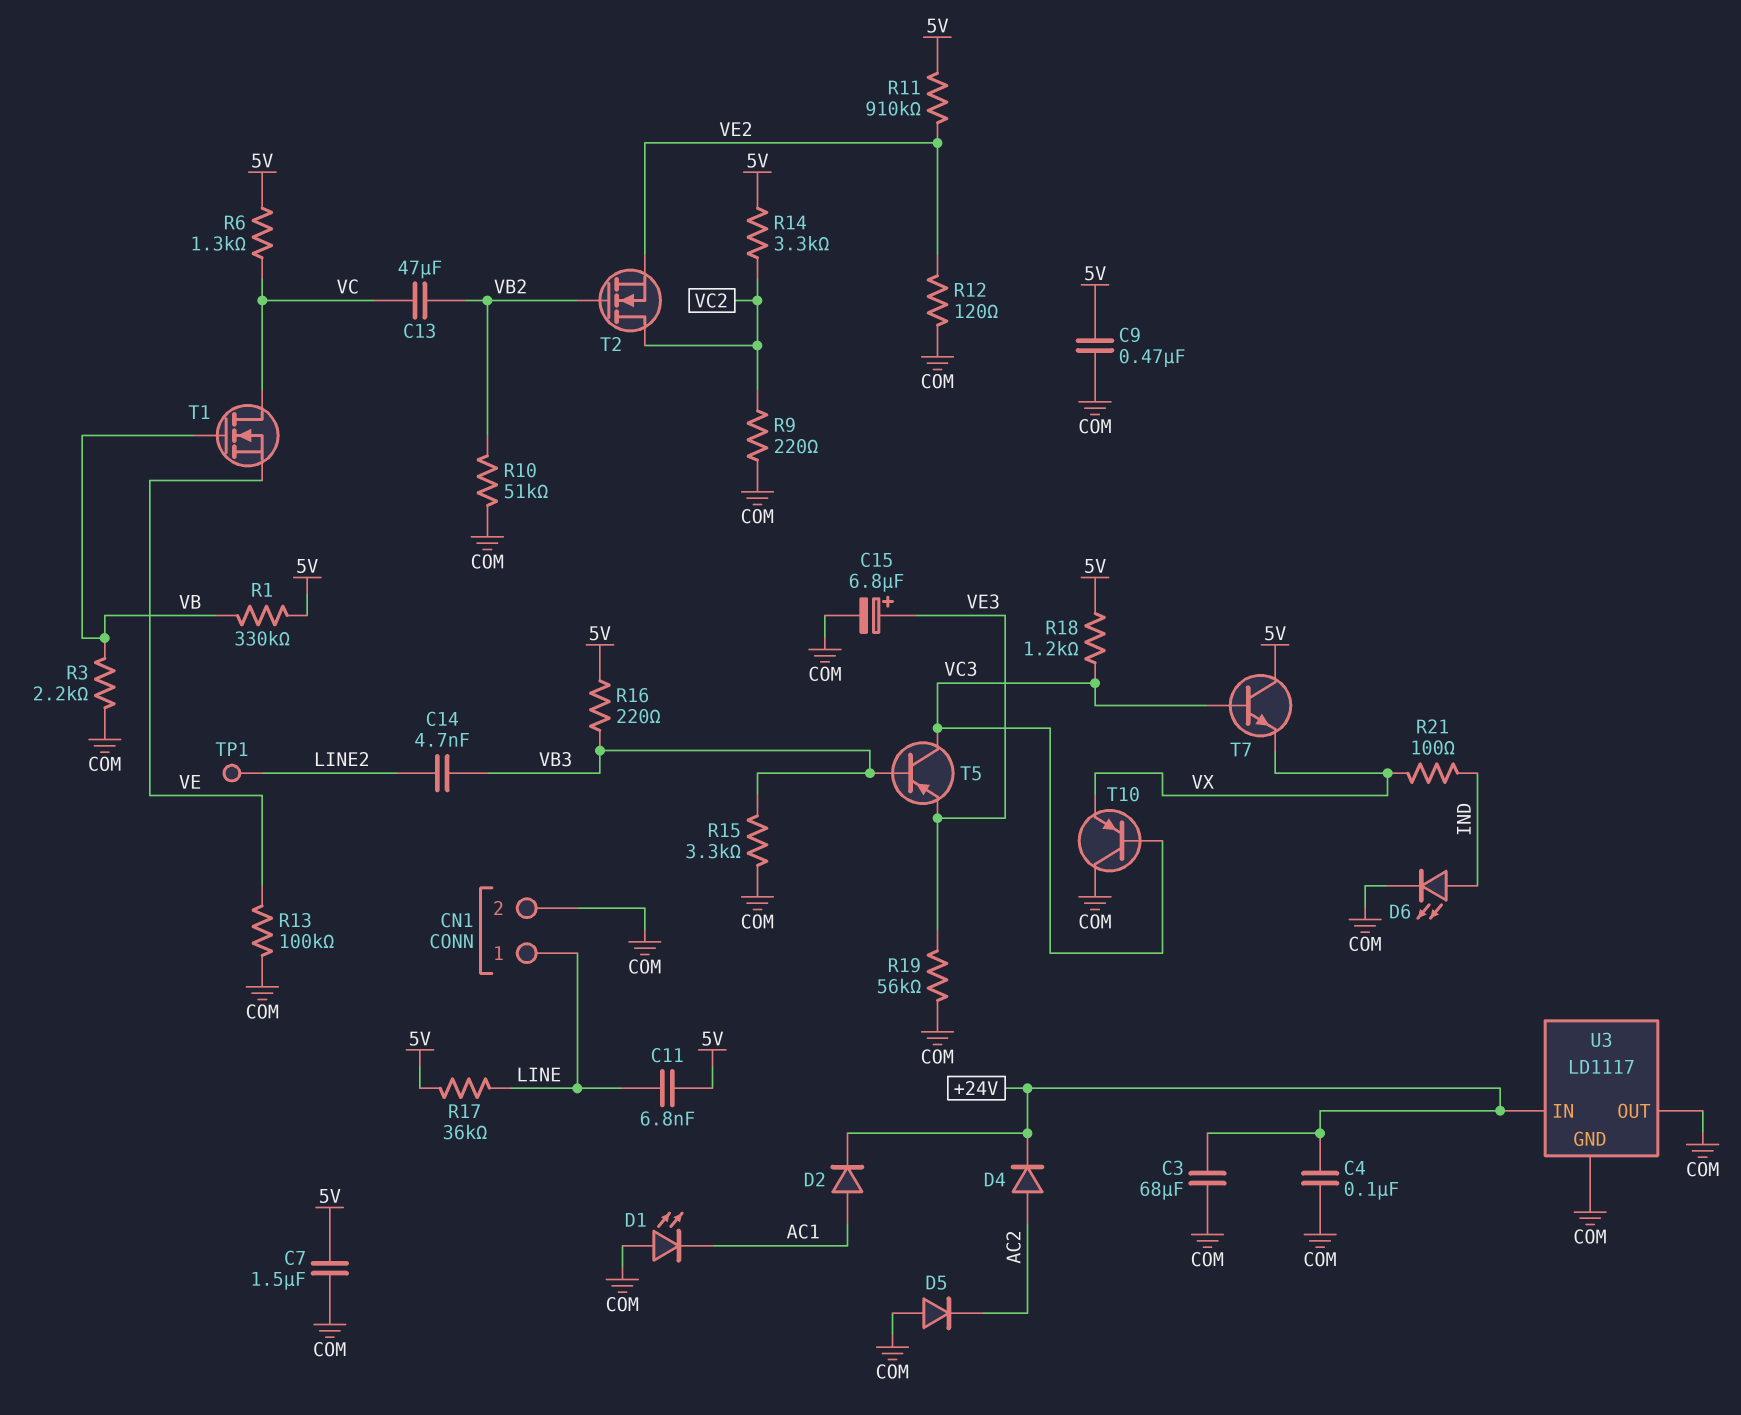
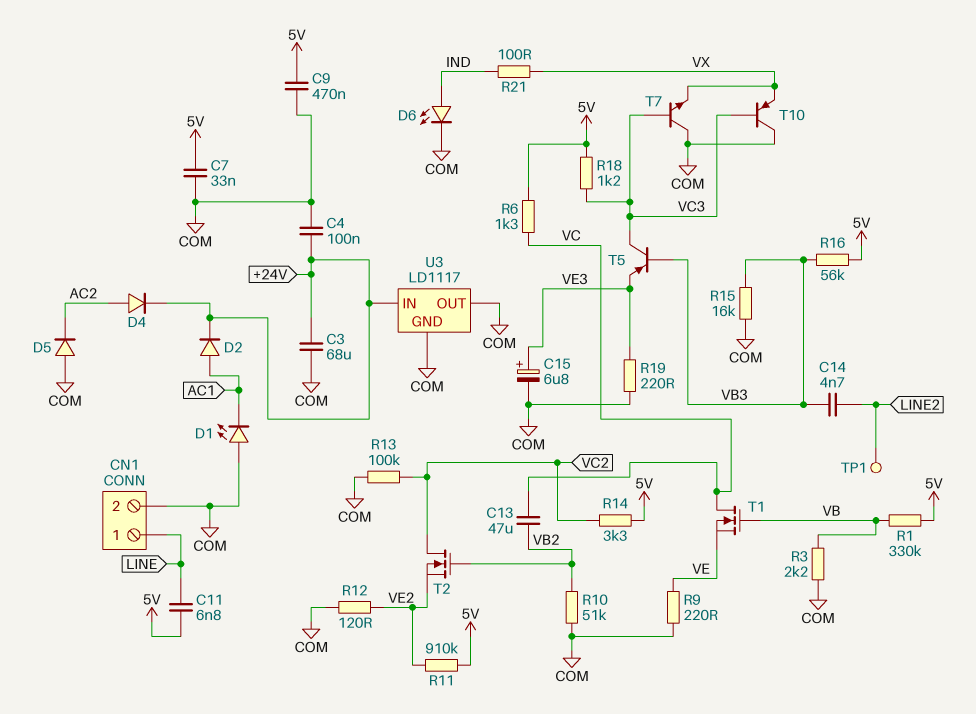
C7: 1.5uF (5V, COM) -> 33nF (5V, COM)
R9: 220 (COM, VC2) -> 220 (COM, VE)
R13: 100k (COM, VE) -> 100k (COM, VC2)
R15: 3.3k (COM, VB3) -> 16k (COM, VB3)
R16: 220 (5V, VB3) -> 56k (5V, VB3)
R17: 36k (5V, LINE) -> none
R19: 56k (COM, VE3) -> 220 (COM, VE3)
T7: NPN (B VC3, C 5V, E VX) -> NPN (B VC3, C COM, E VX)

